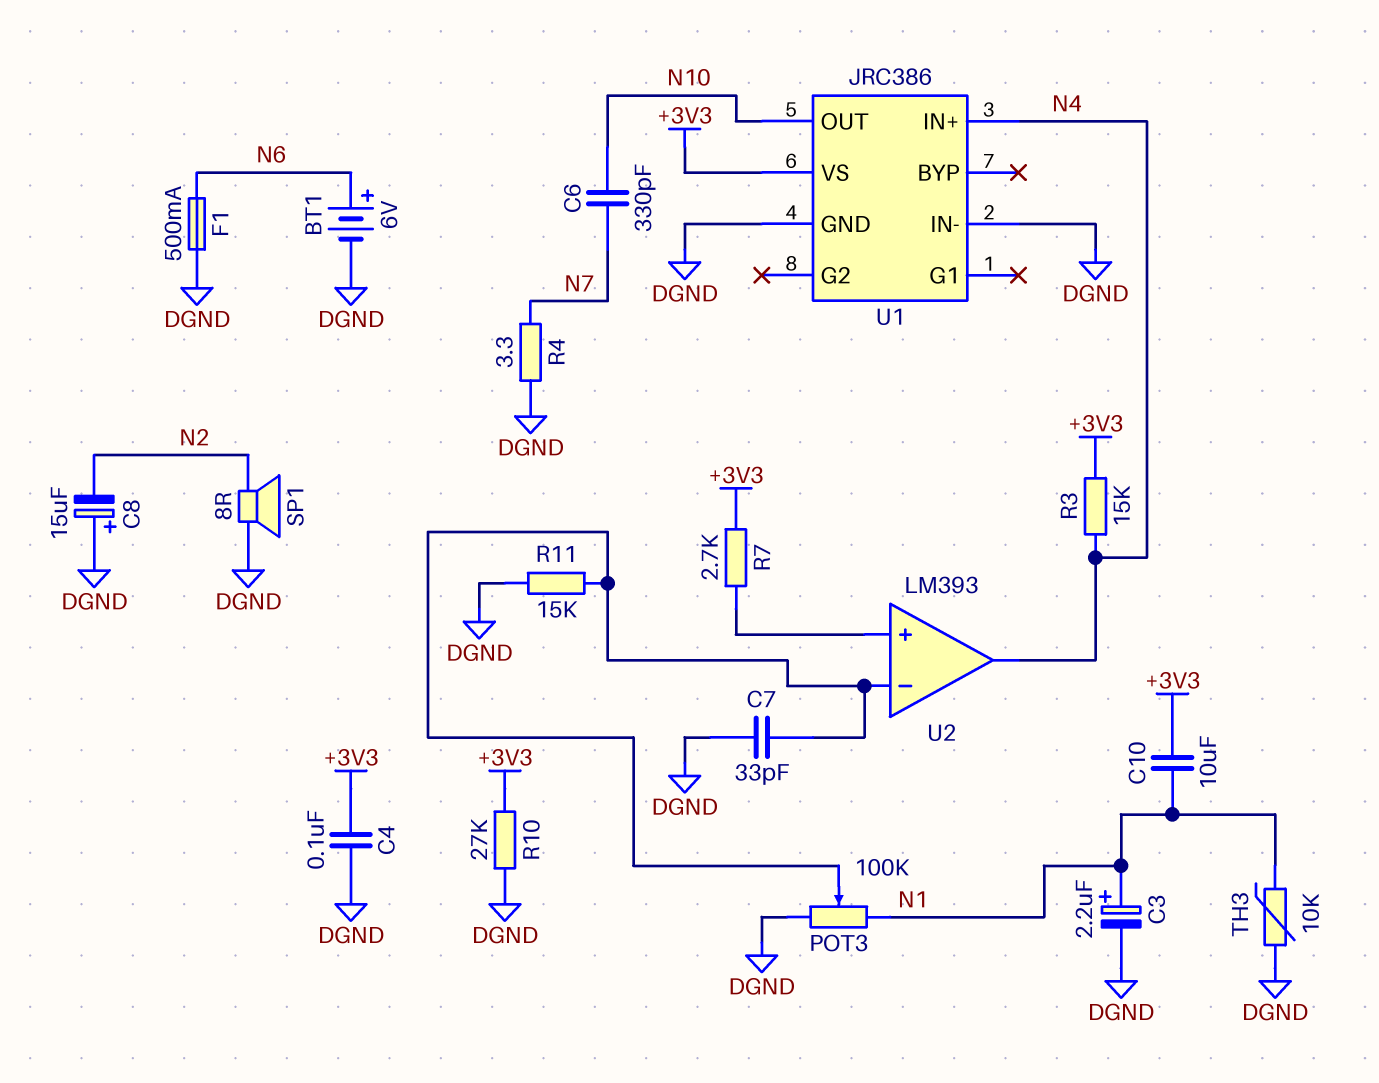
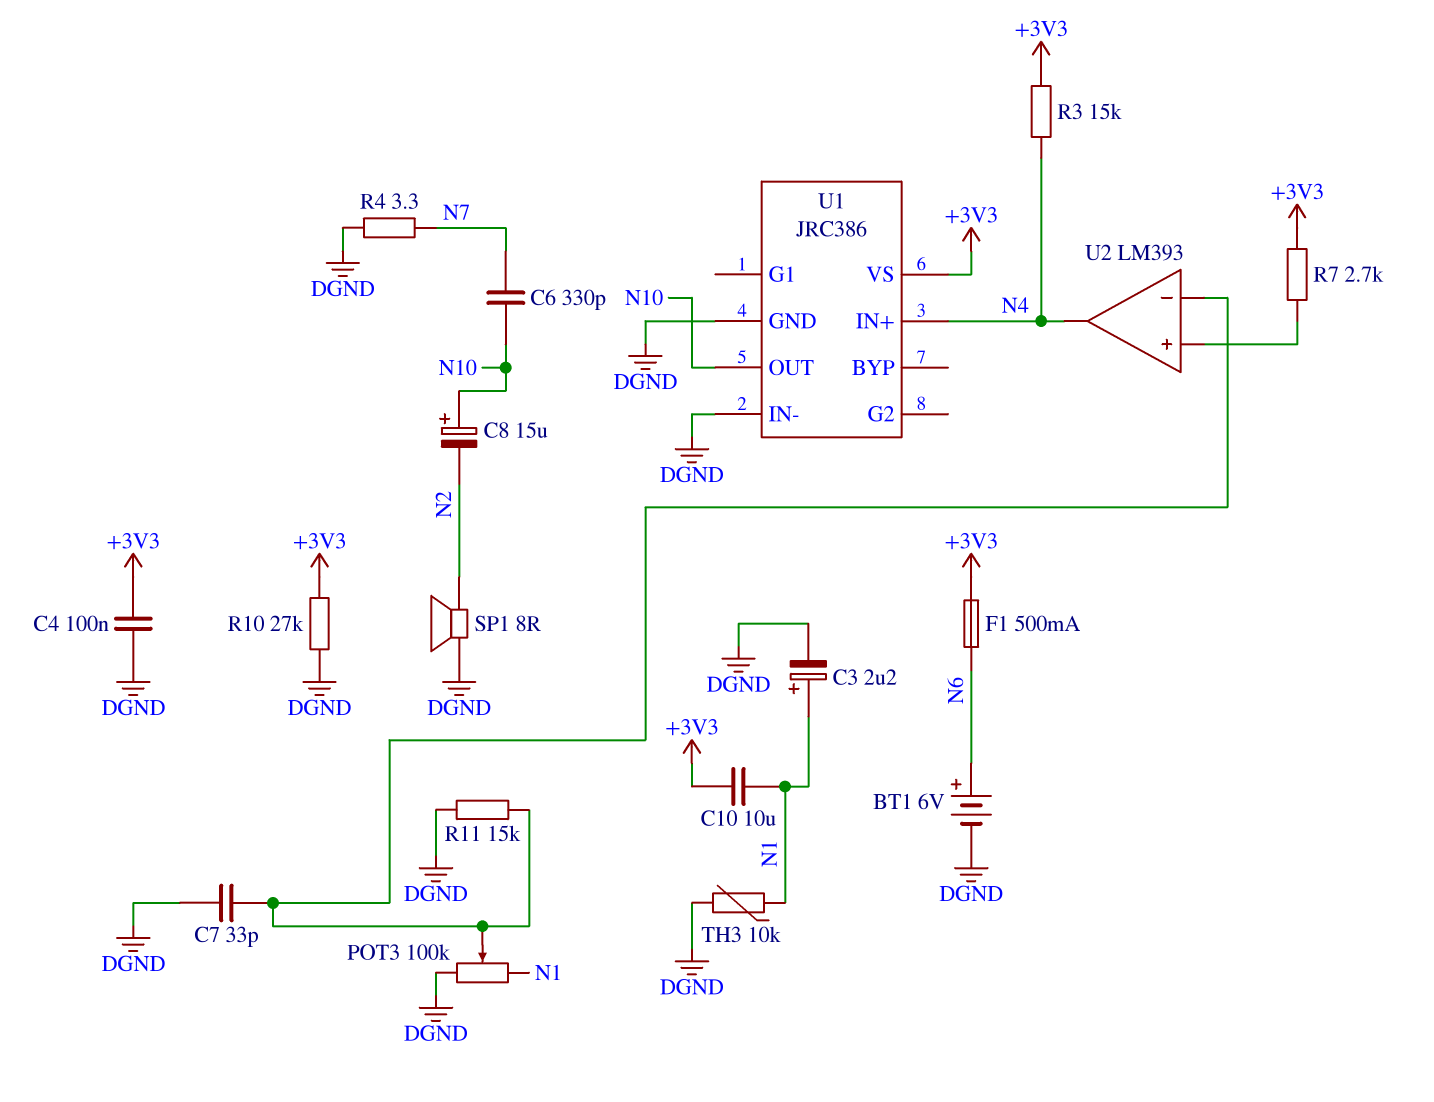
C8: 15uF (plus DGND, minus N2) -> 15uF (plus N10, minus N2)
F1: 500mA (DGND, N6) -> 500mA (+3V3, N6)

